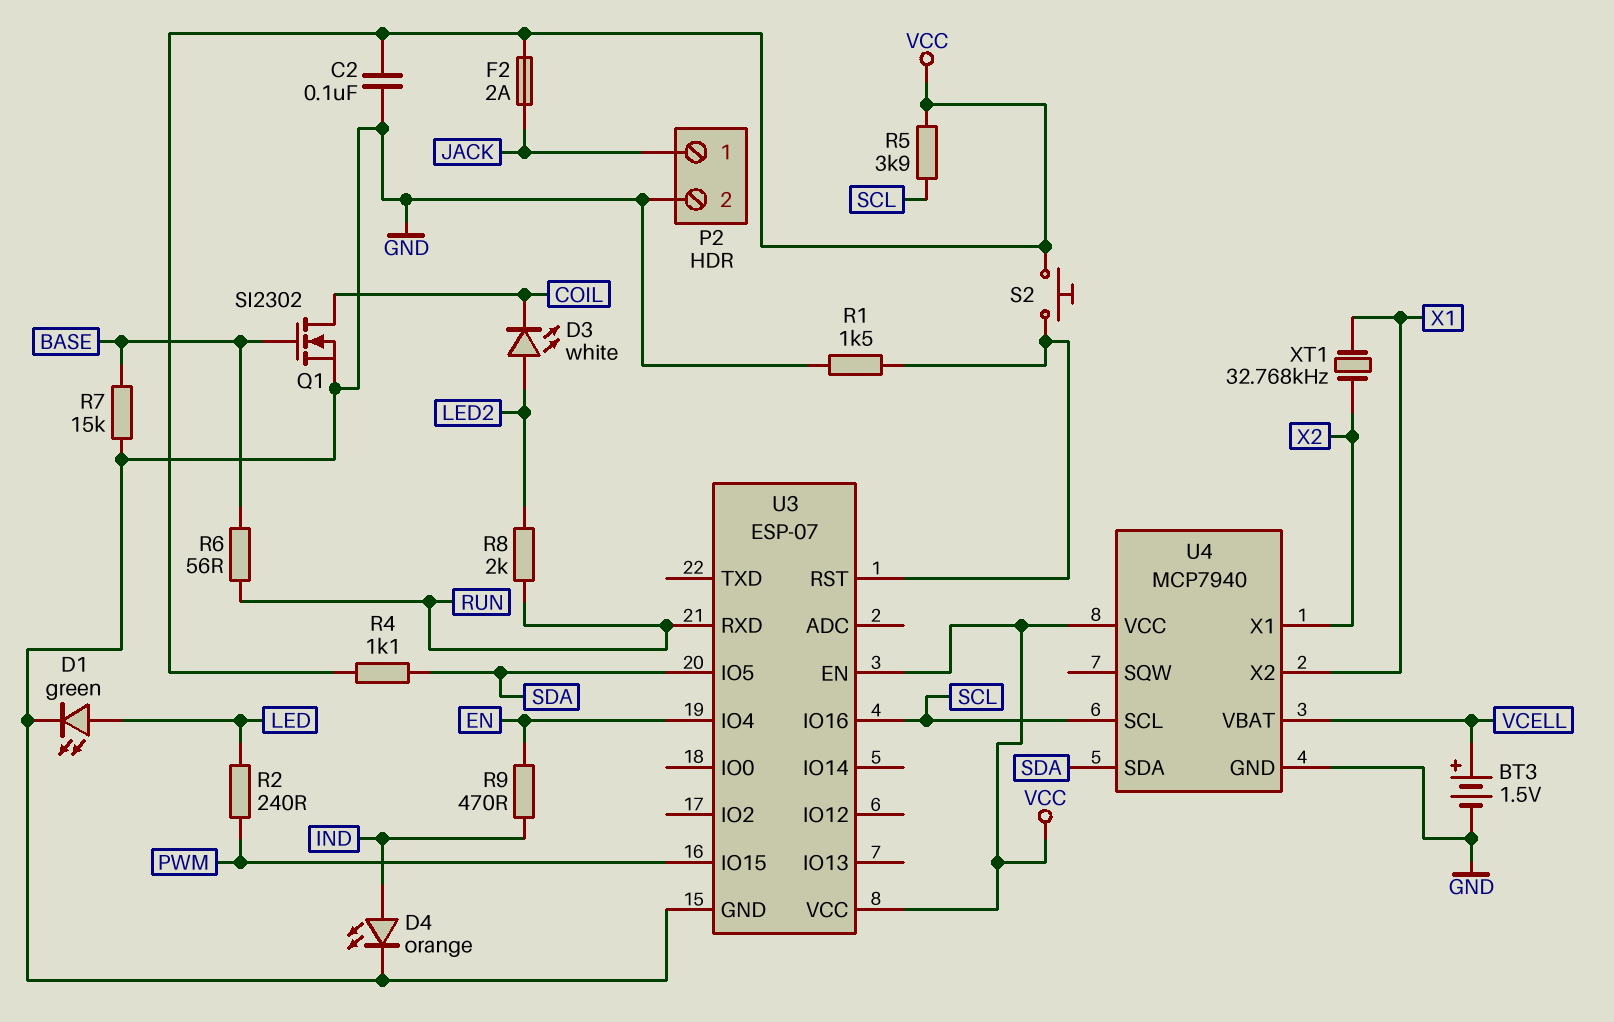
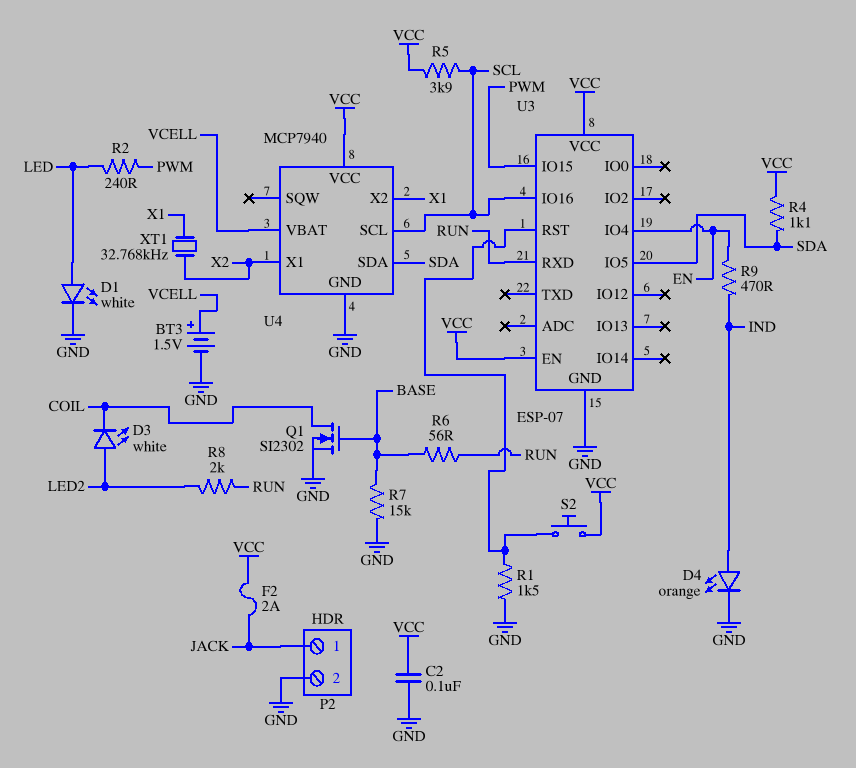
D1: LED green (A LED, K GND) -> LED white (A LED, K GND)

